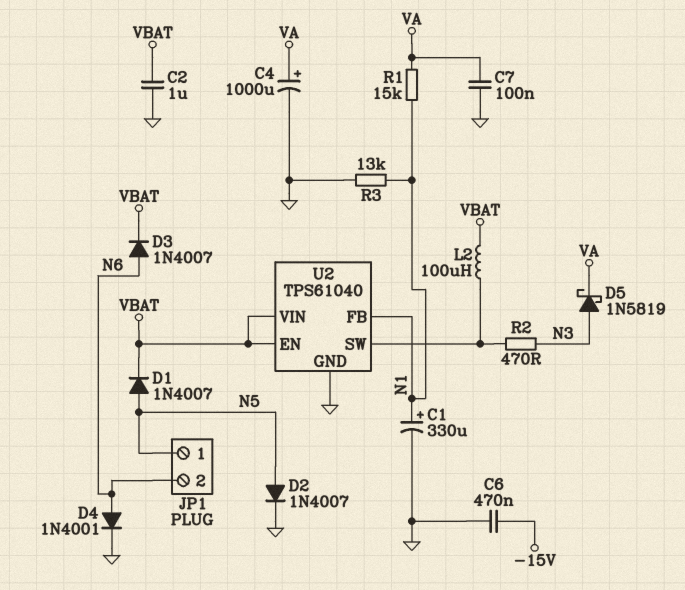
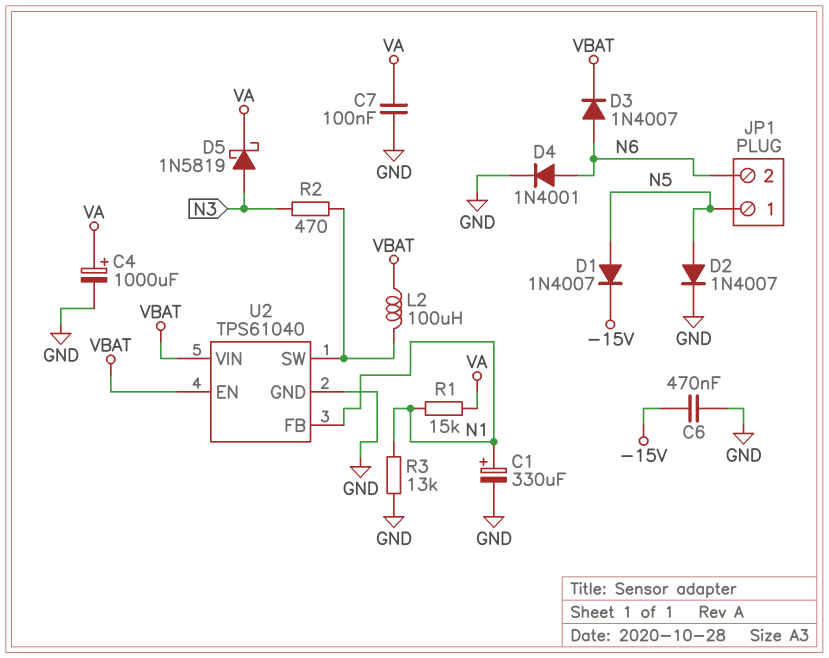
C2: 1uF (GND, VBAT) -> none
D1: diode 1N4007 (A N5, K VBAT) -> diode 1N4007 (A N5, K -15V)

